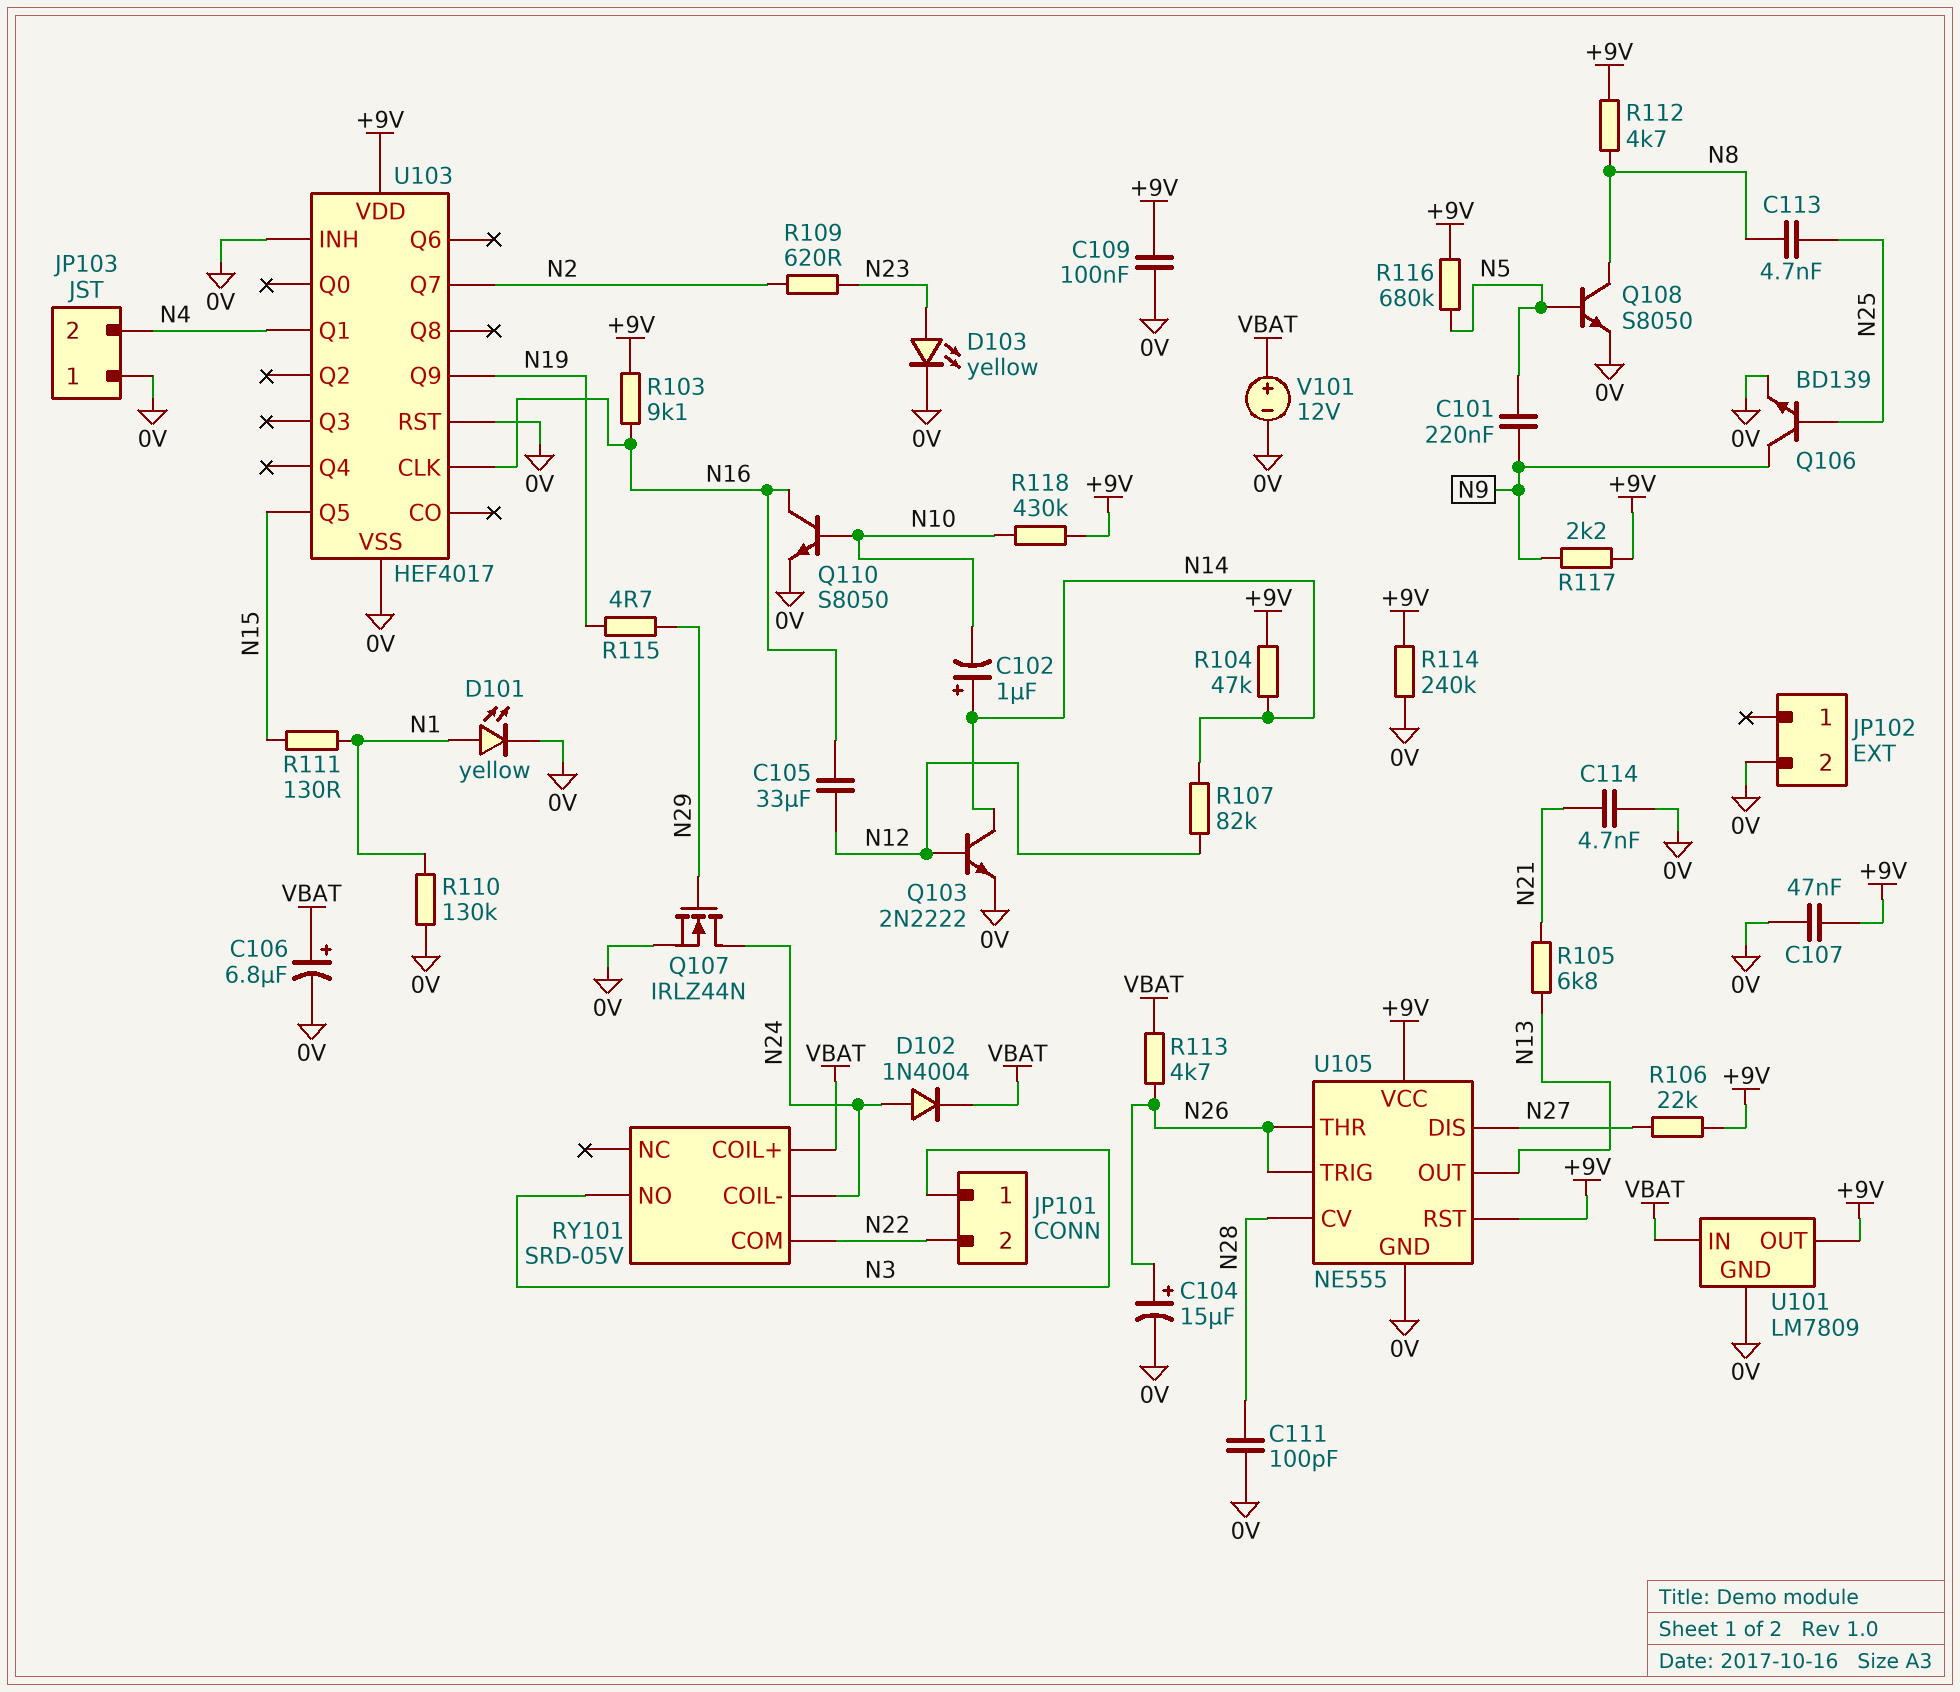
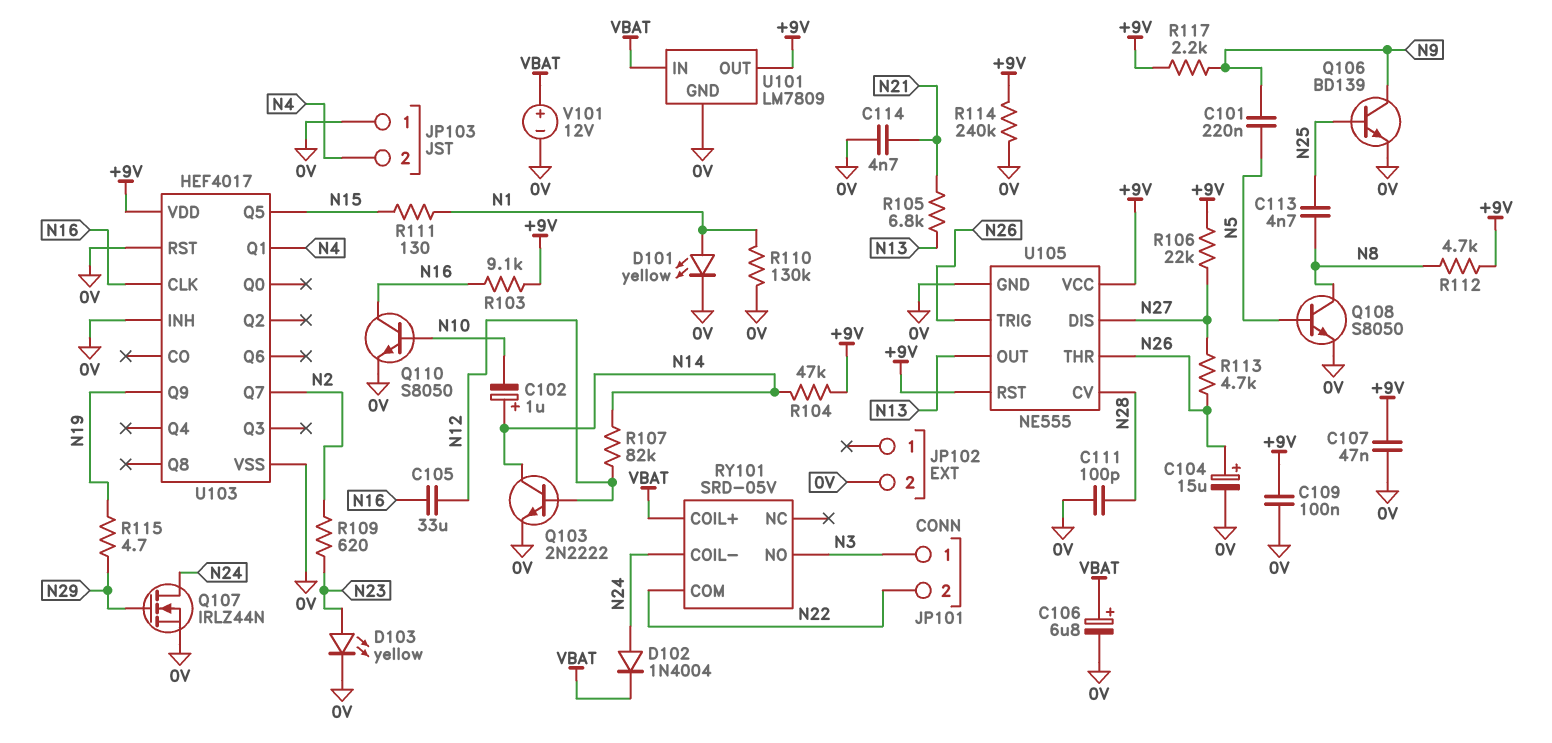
R113: 4.7k (N26, VBAT) -> 4.7k (N26, N27)
R116: 680k (+9V, N5) -> none
R118: 430k (+9V, N10) -> none

